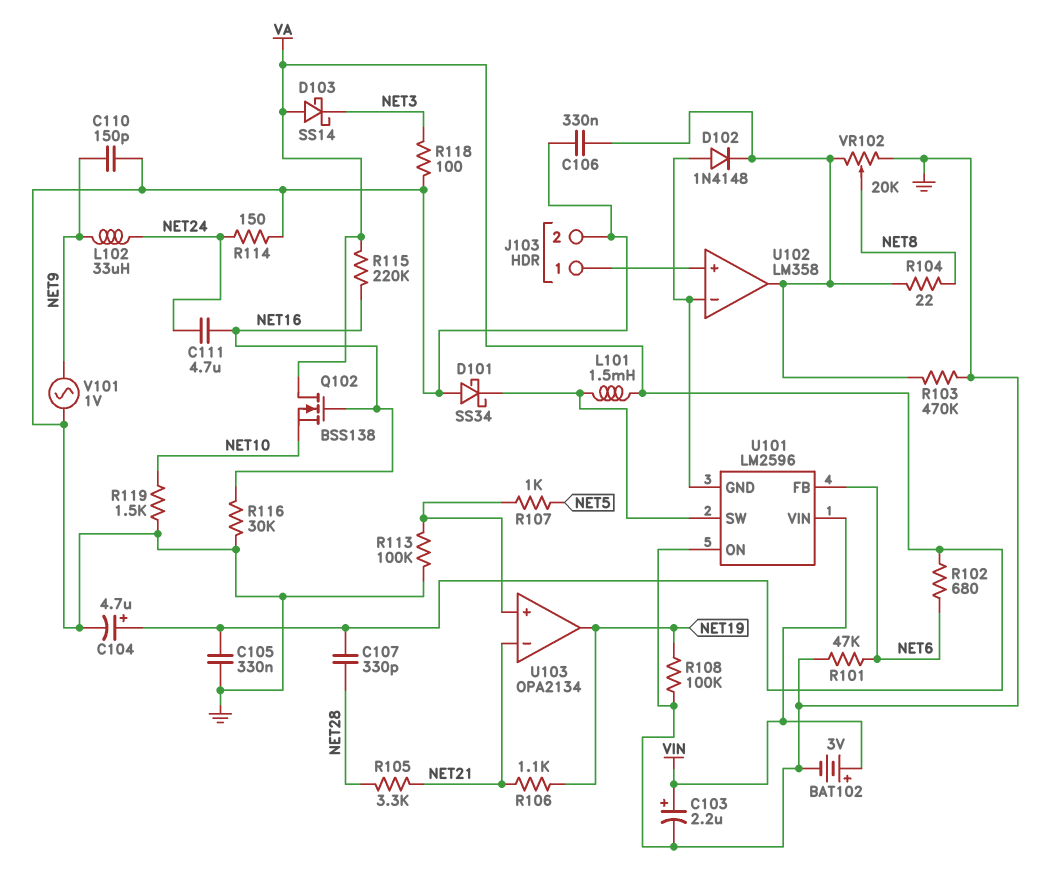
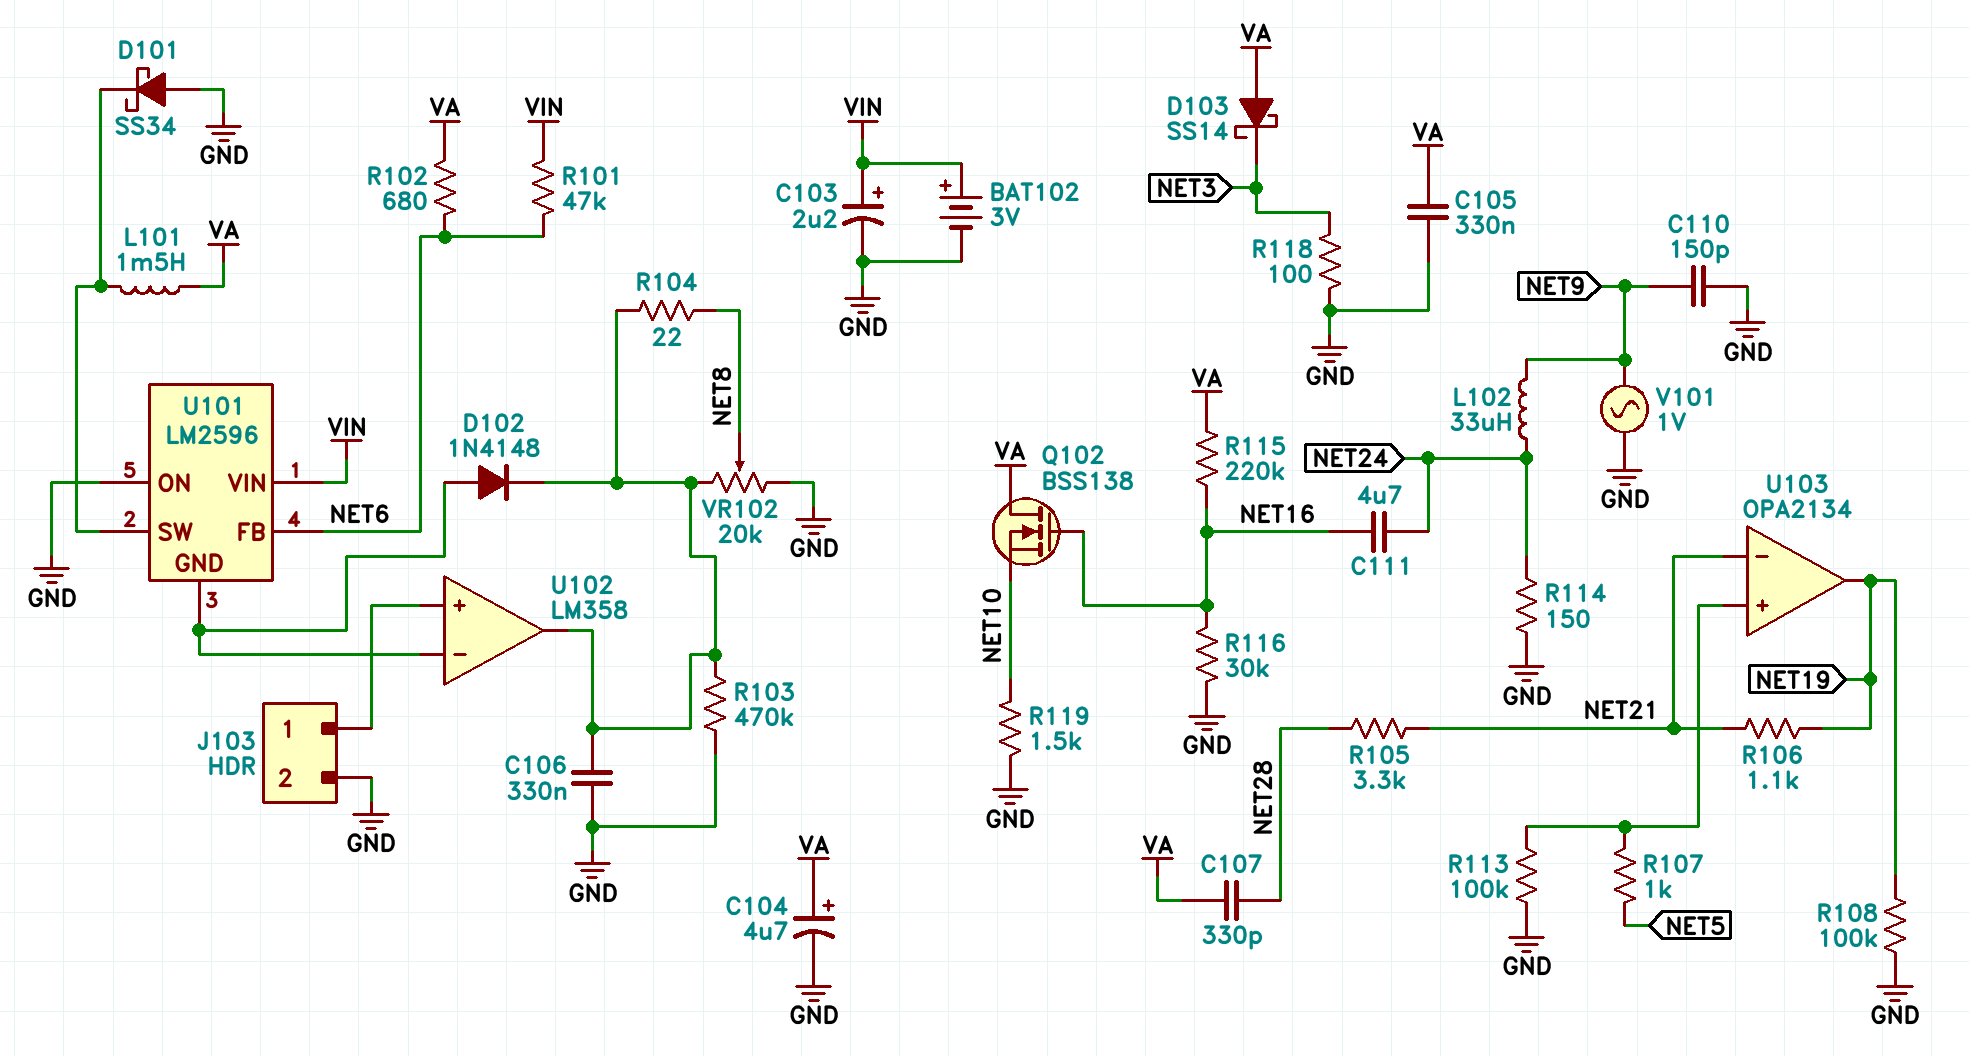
R101: 47k (GND, NET6) -> 47k (NET6, VIN)

